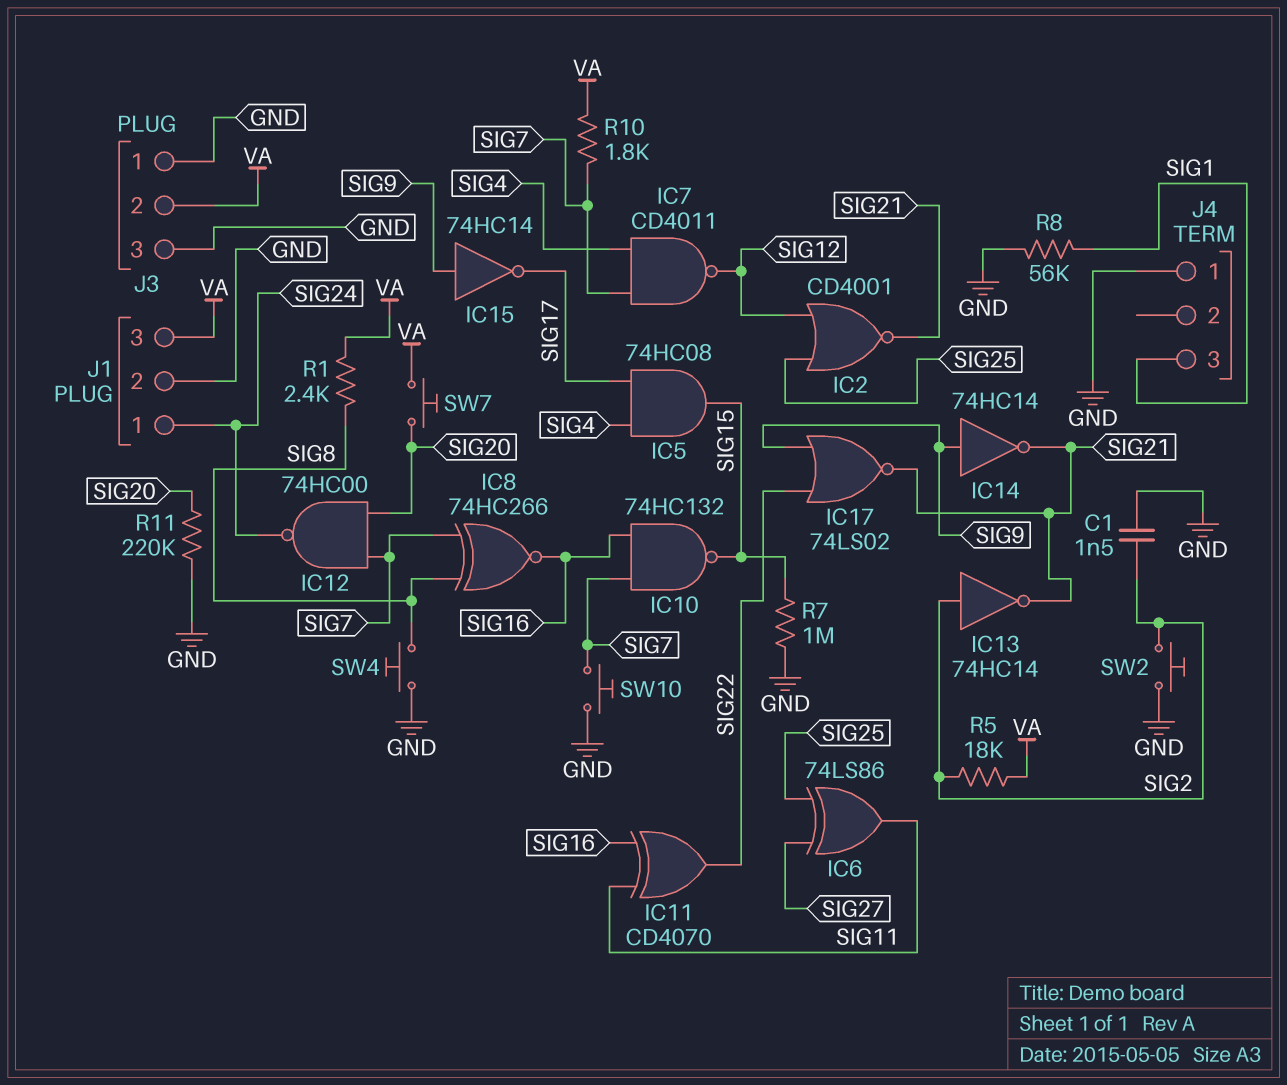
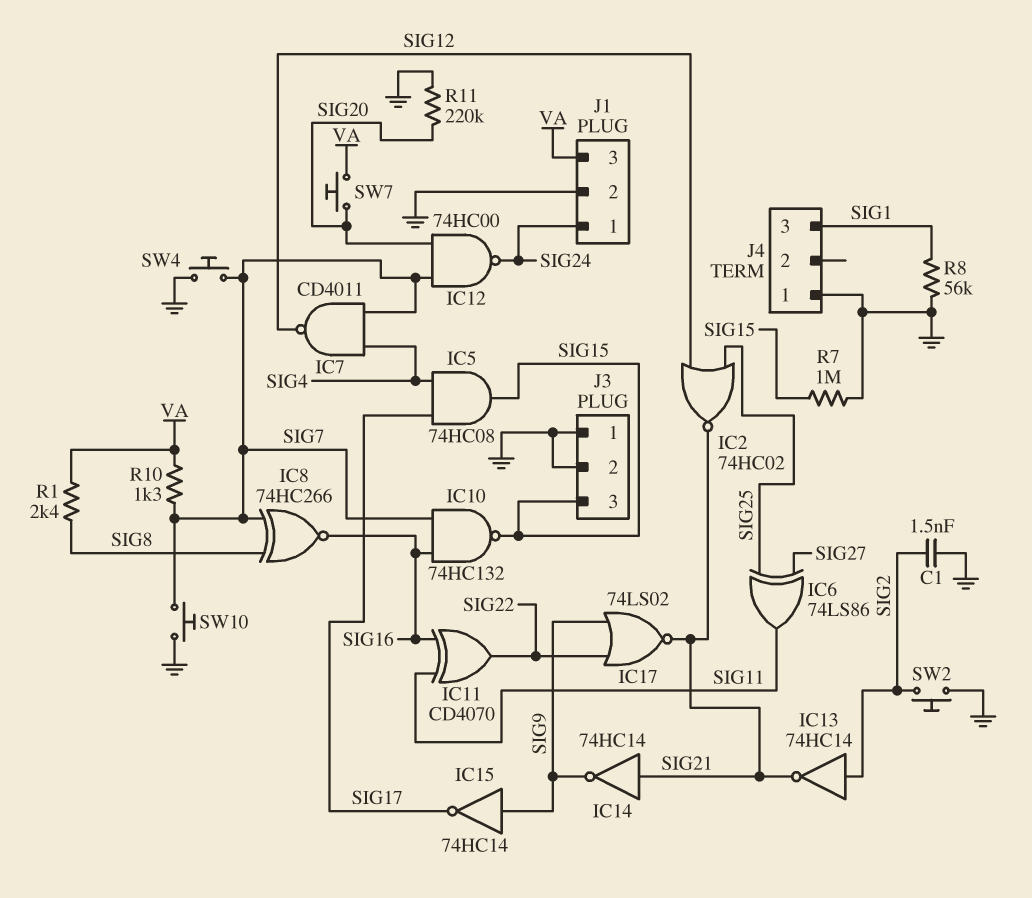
IC2: NOR CD4001 (in SIG12, in SIG25, out SIG21) -> NOR 74HC02 (in SIG12, in SIG25, out SIG21)
IC14: NOT 74HC14 (in SIG9, out SIG21) -> NOT 74HC14 (in SIG21, out SIG9)
J3 pin 2: VA -> GND
J3 pin 3: GND -> SIG15
R5: 18k (SIG2, VA) -> none
R10: 1.8k (SIG7, VA) -> 1.3k (SIG7, VA)
SW4: button (GND, SIG8) -> button (GND, SIG7)

